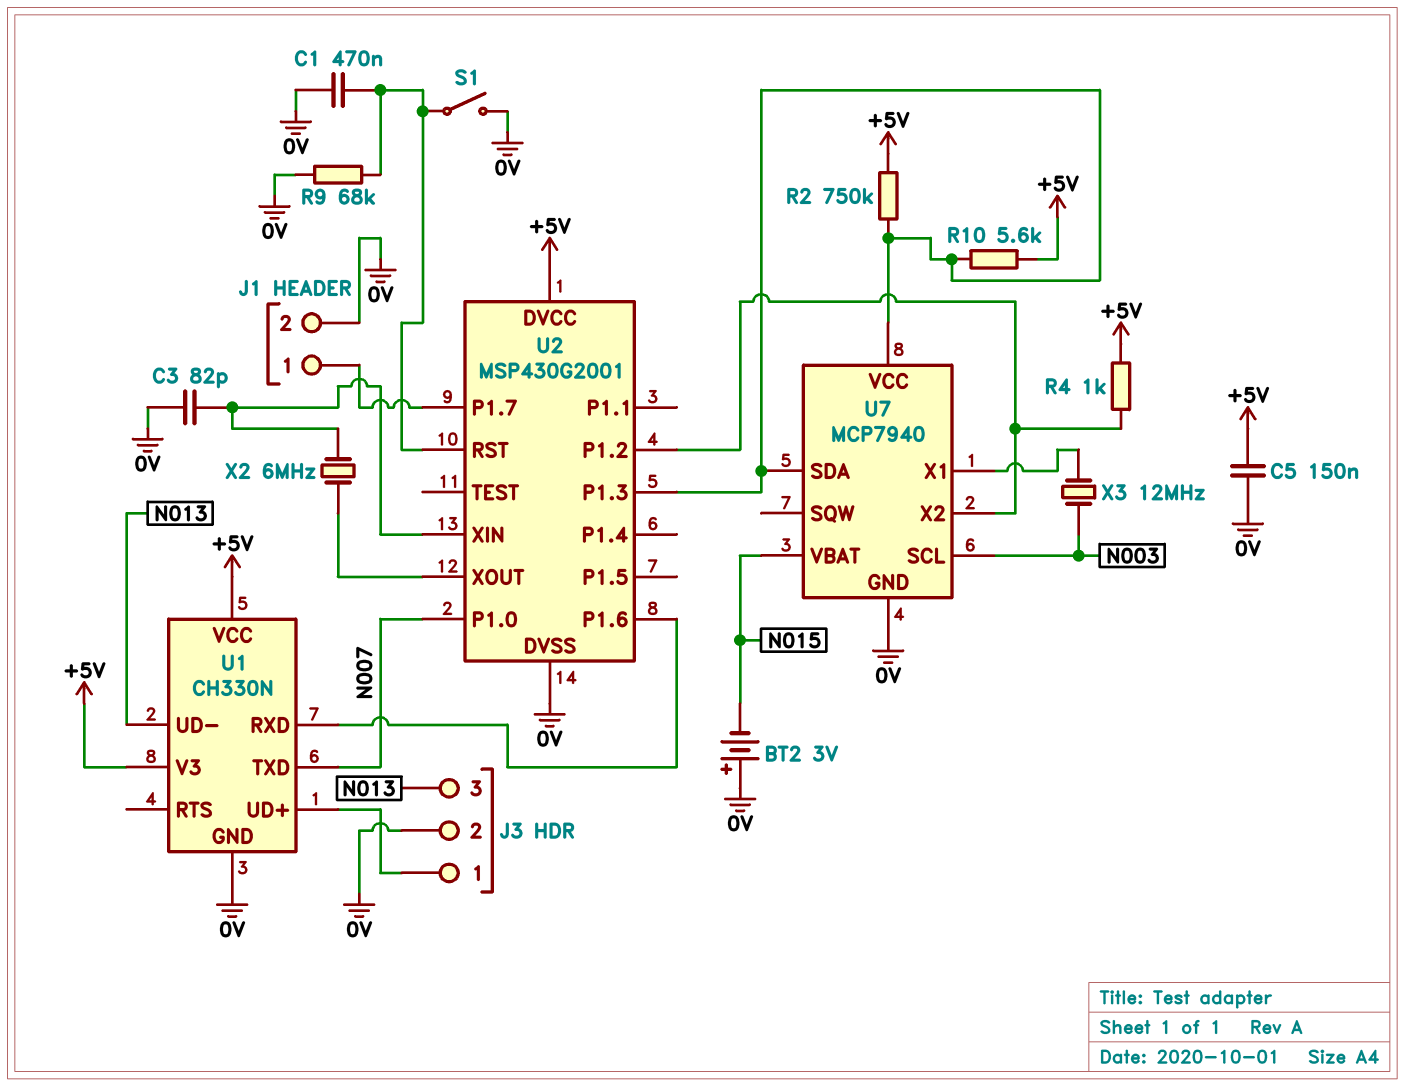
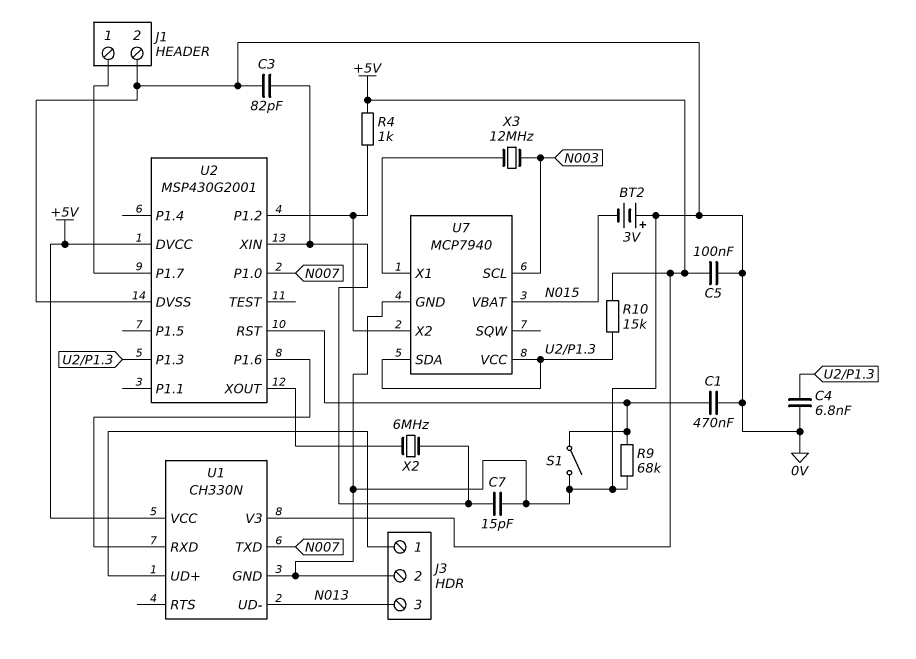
C4: none -> 6.8nF (0V, U2/P1.3)
C5: 150nF (+5V, 0V) -> 100nF (+5V, 0V)
C7: none -> 15pF (0V, U2/XIN)
R2: 750k (+5V, U2/P1.3) -> none
R10: 5.6k (+5V, U2/P1.3) -> 15k (+5V, U2/P1.3)

